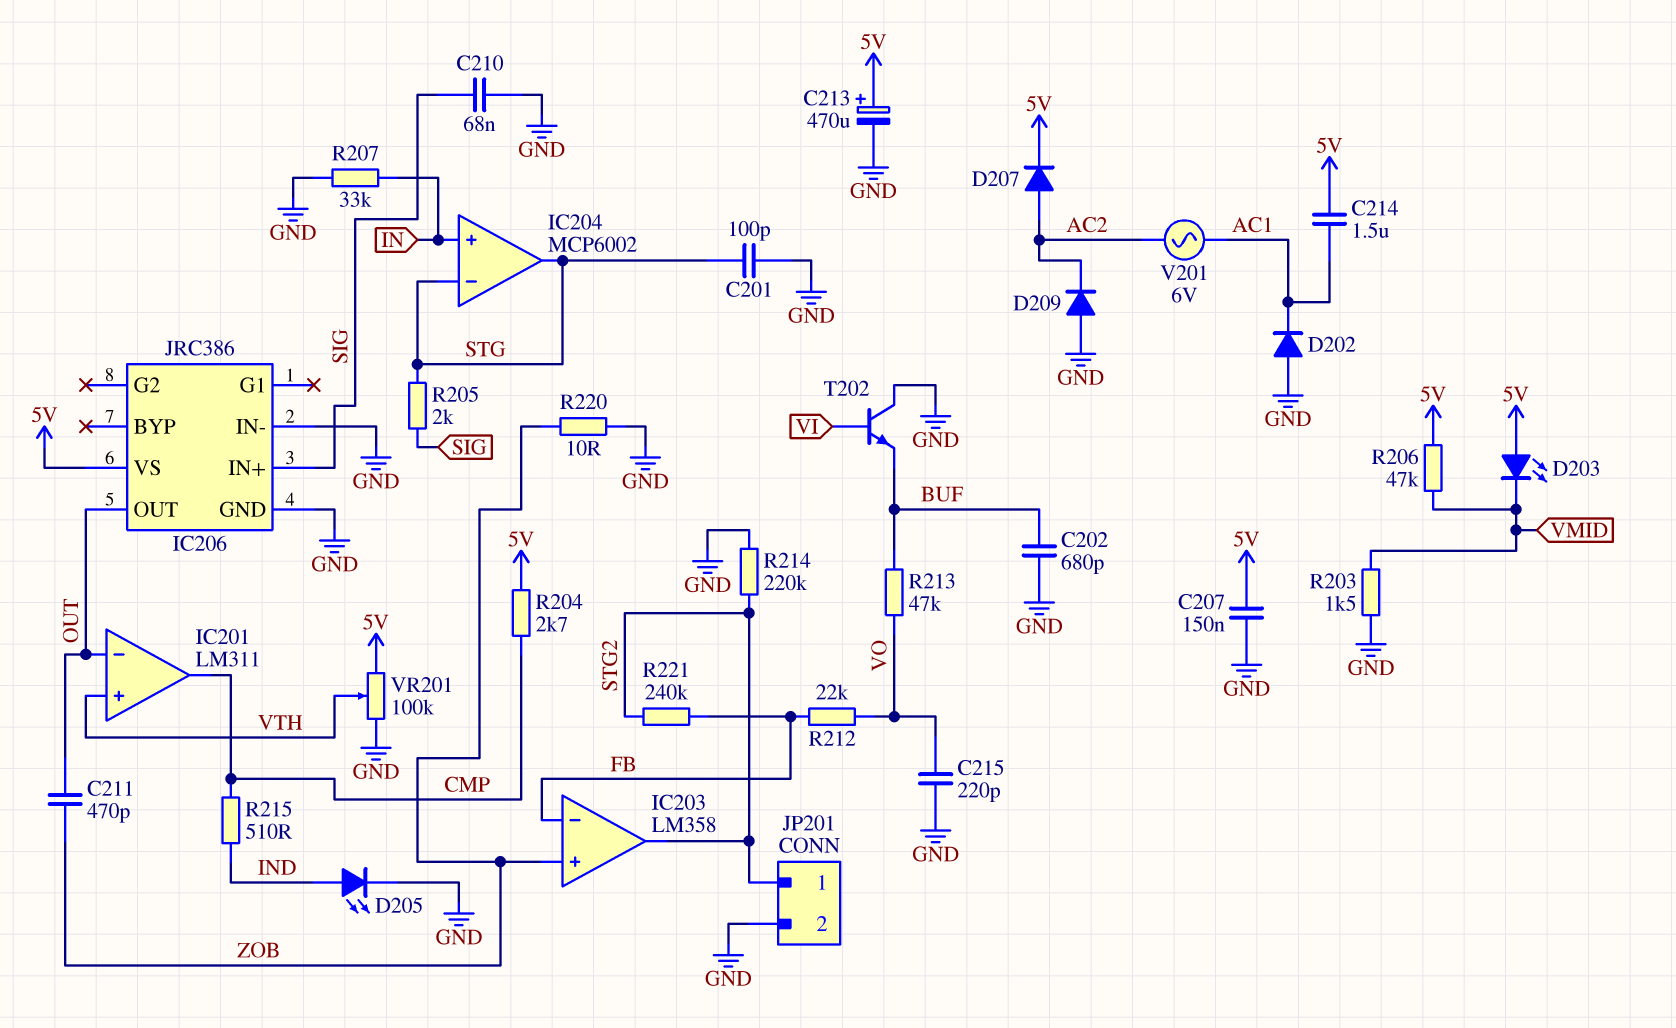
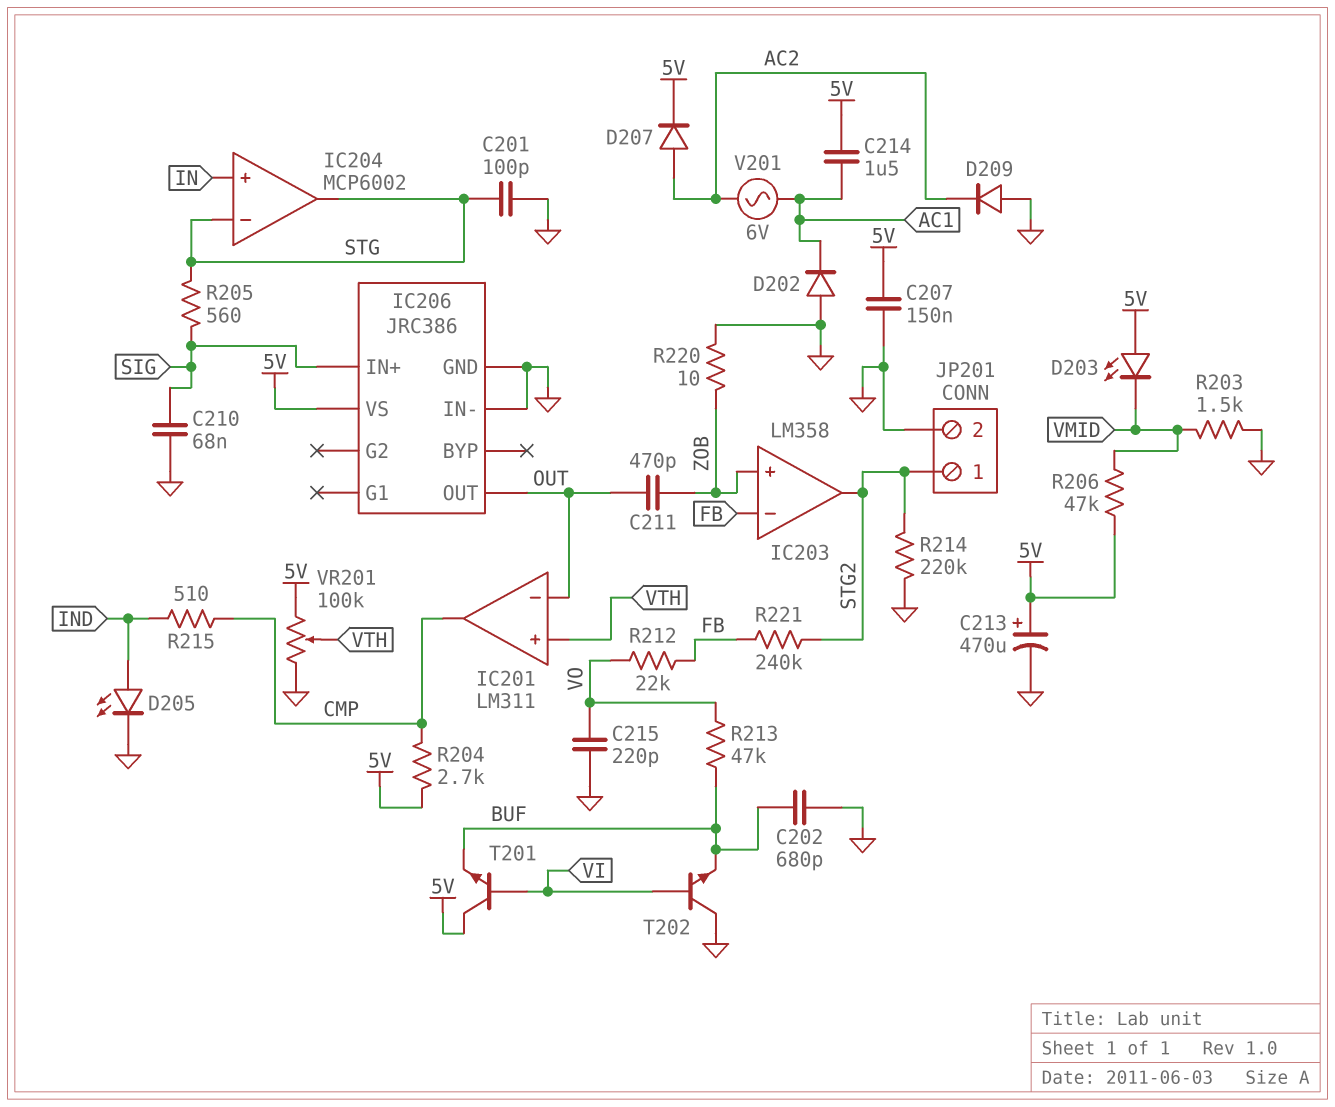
R205: 2k (SIG, STG) -> 560 (SIG, STG)
R207: 33k (GND, IN) -> none
T201: none -> NPN (B VI, C 5V, E BUF)

